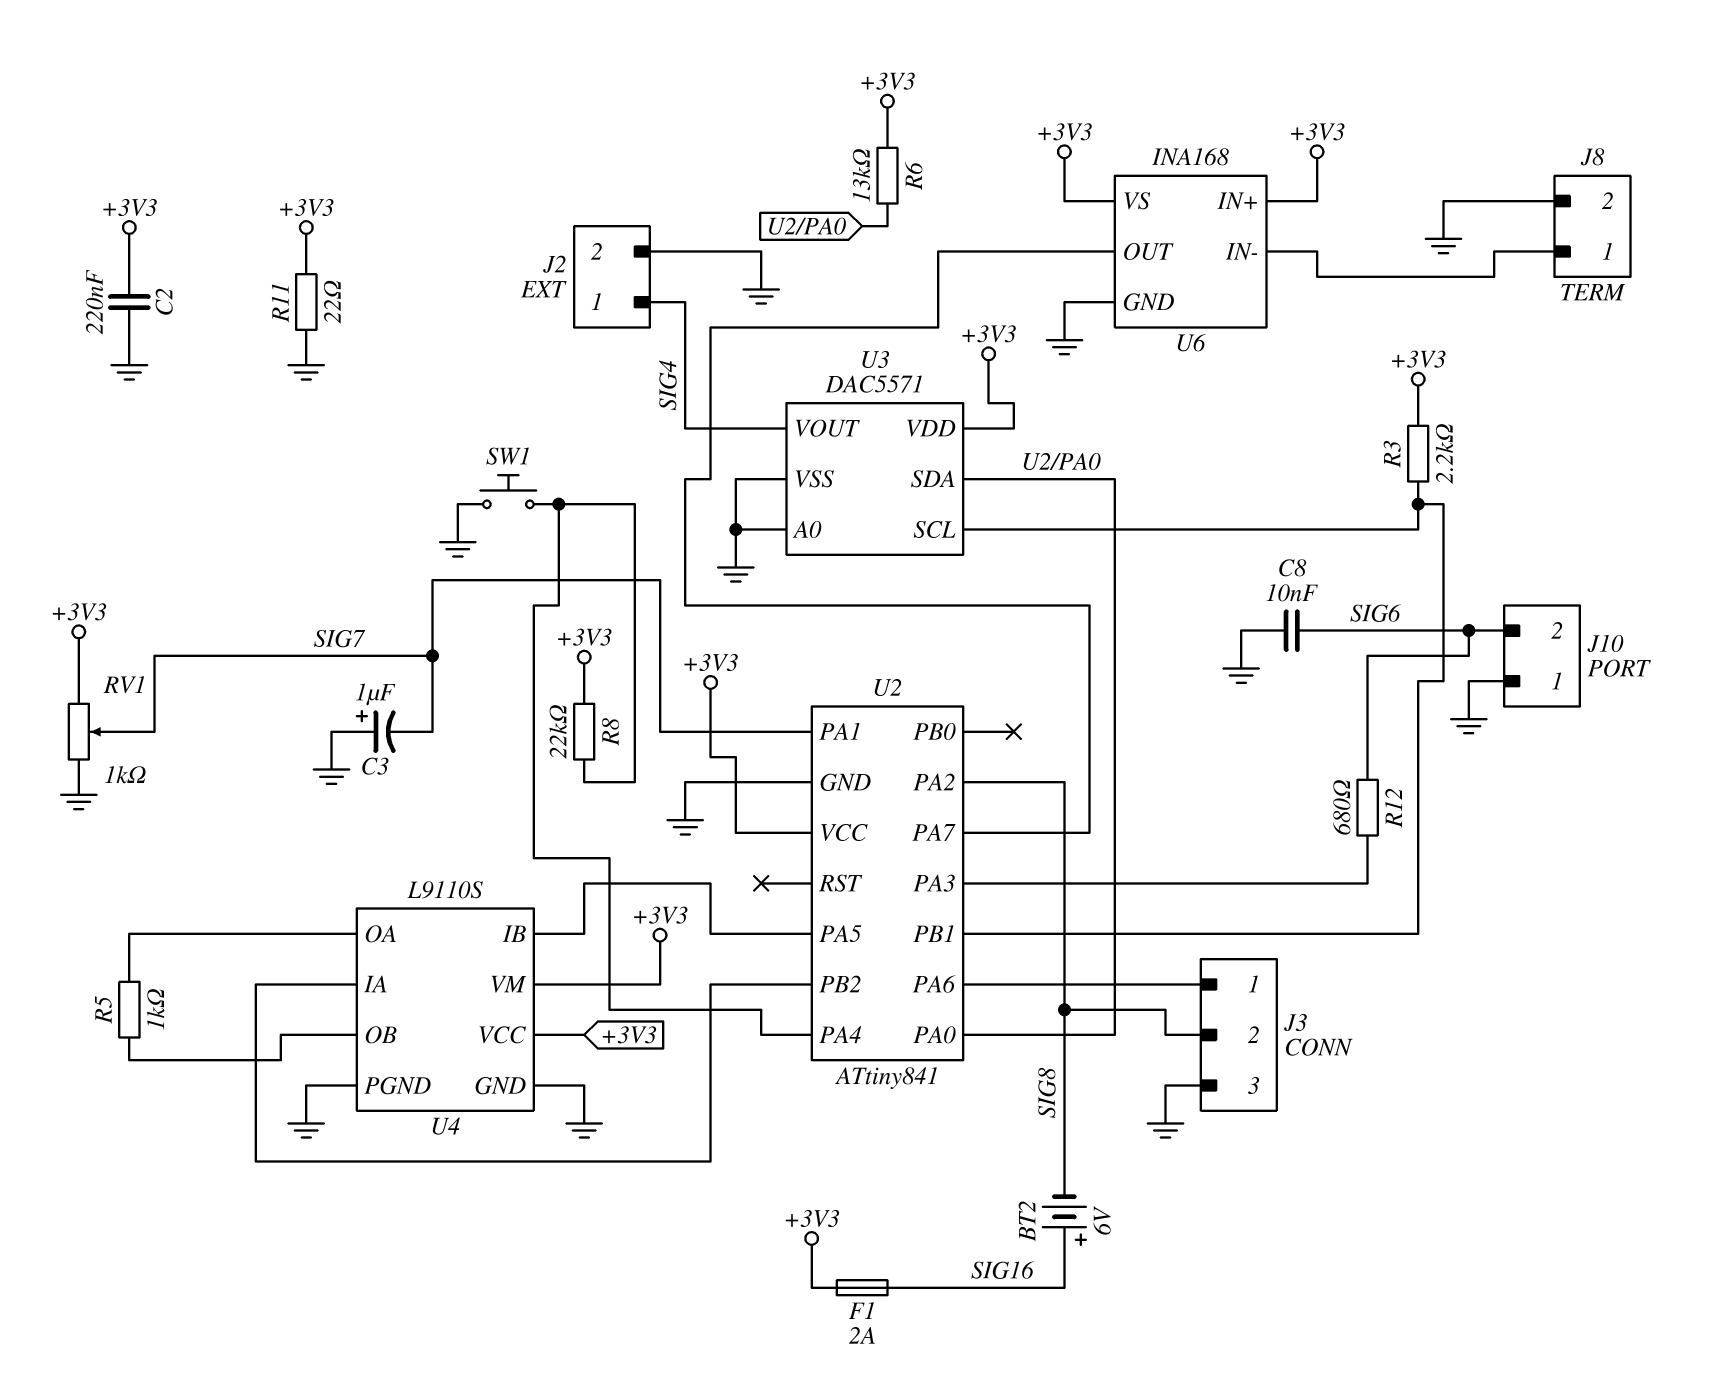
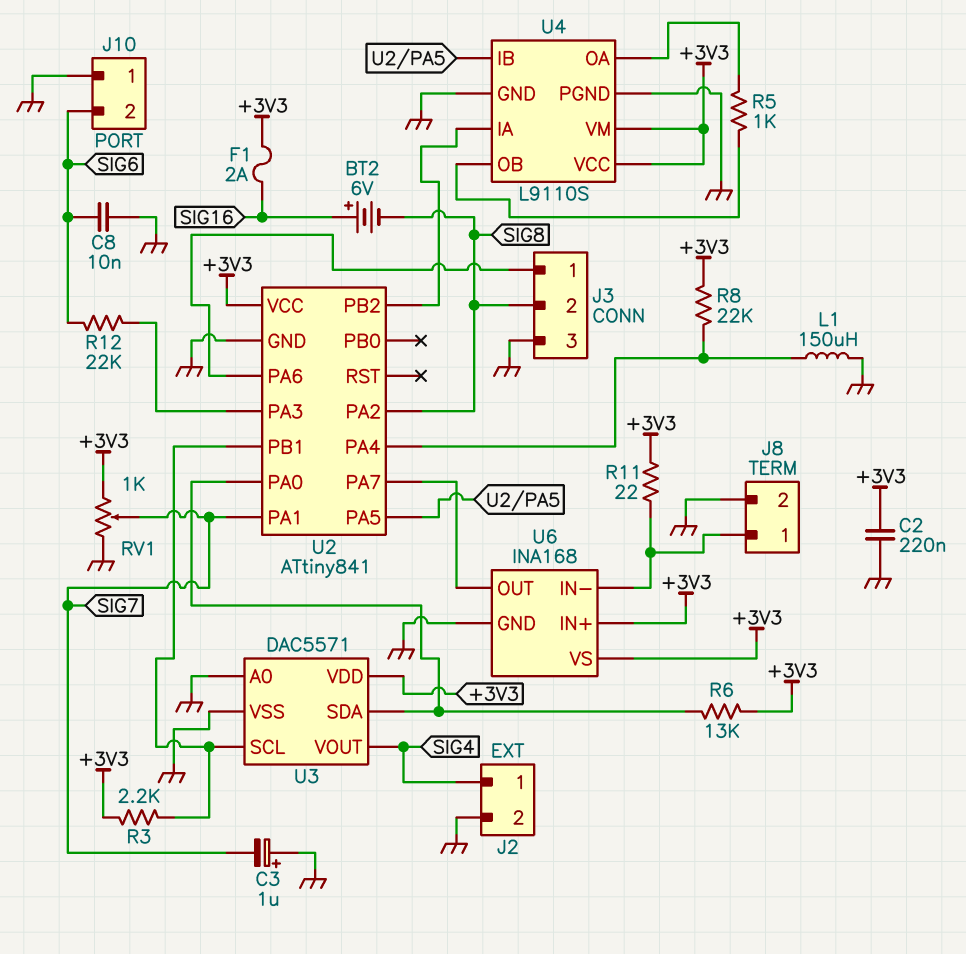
L1: none -> 150uH (GND, U2/PA4)
R11: 22 (+3V3, GND) -> 22 (+3V3, J8/1)
R12: 680 (SIG6, U2/PA3) -> 22k (SIG6, U2/PA3)
SW1: button (GND, U2/PA4) -> none

